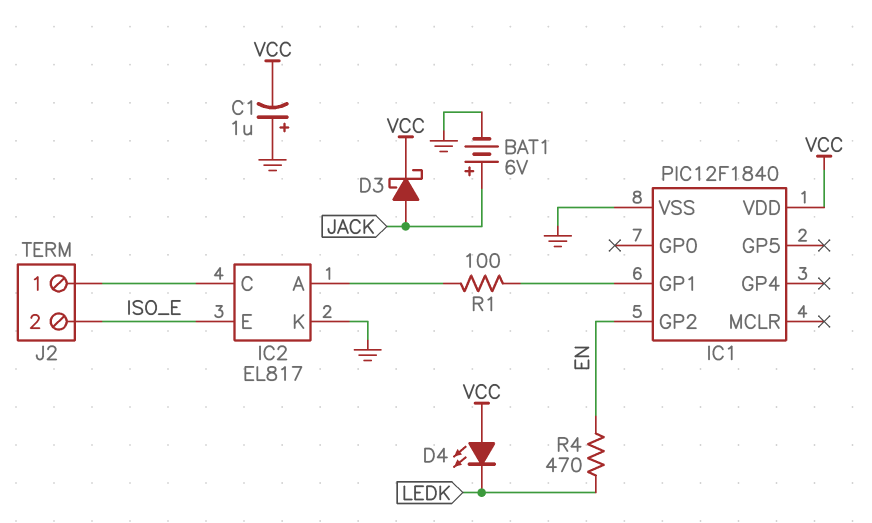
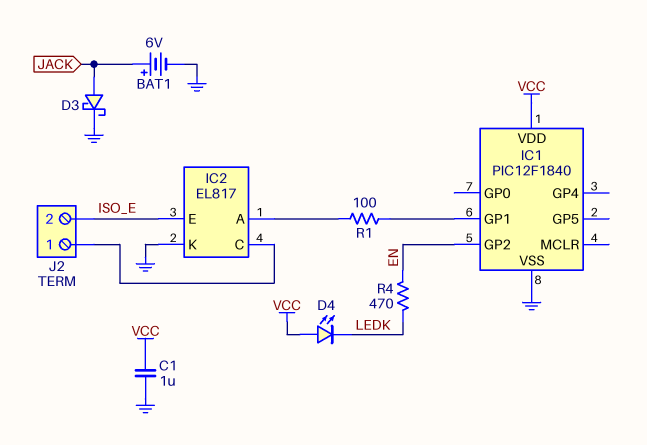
C1: 1uF (plus GND, minus VCC) -> 1uF (GND, VCC)
D3: schottky (A JACK, K VCC) -> schottky (A JACK, K GND)

